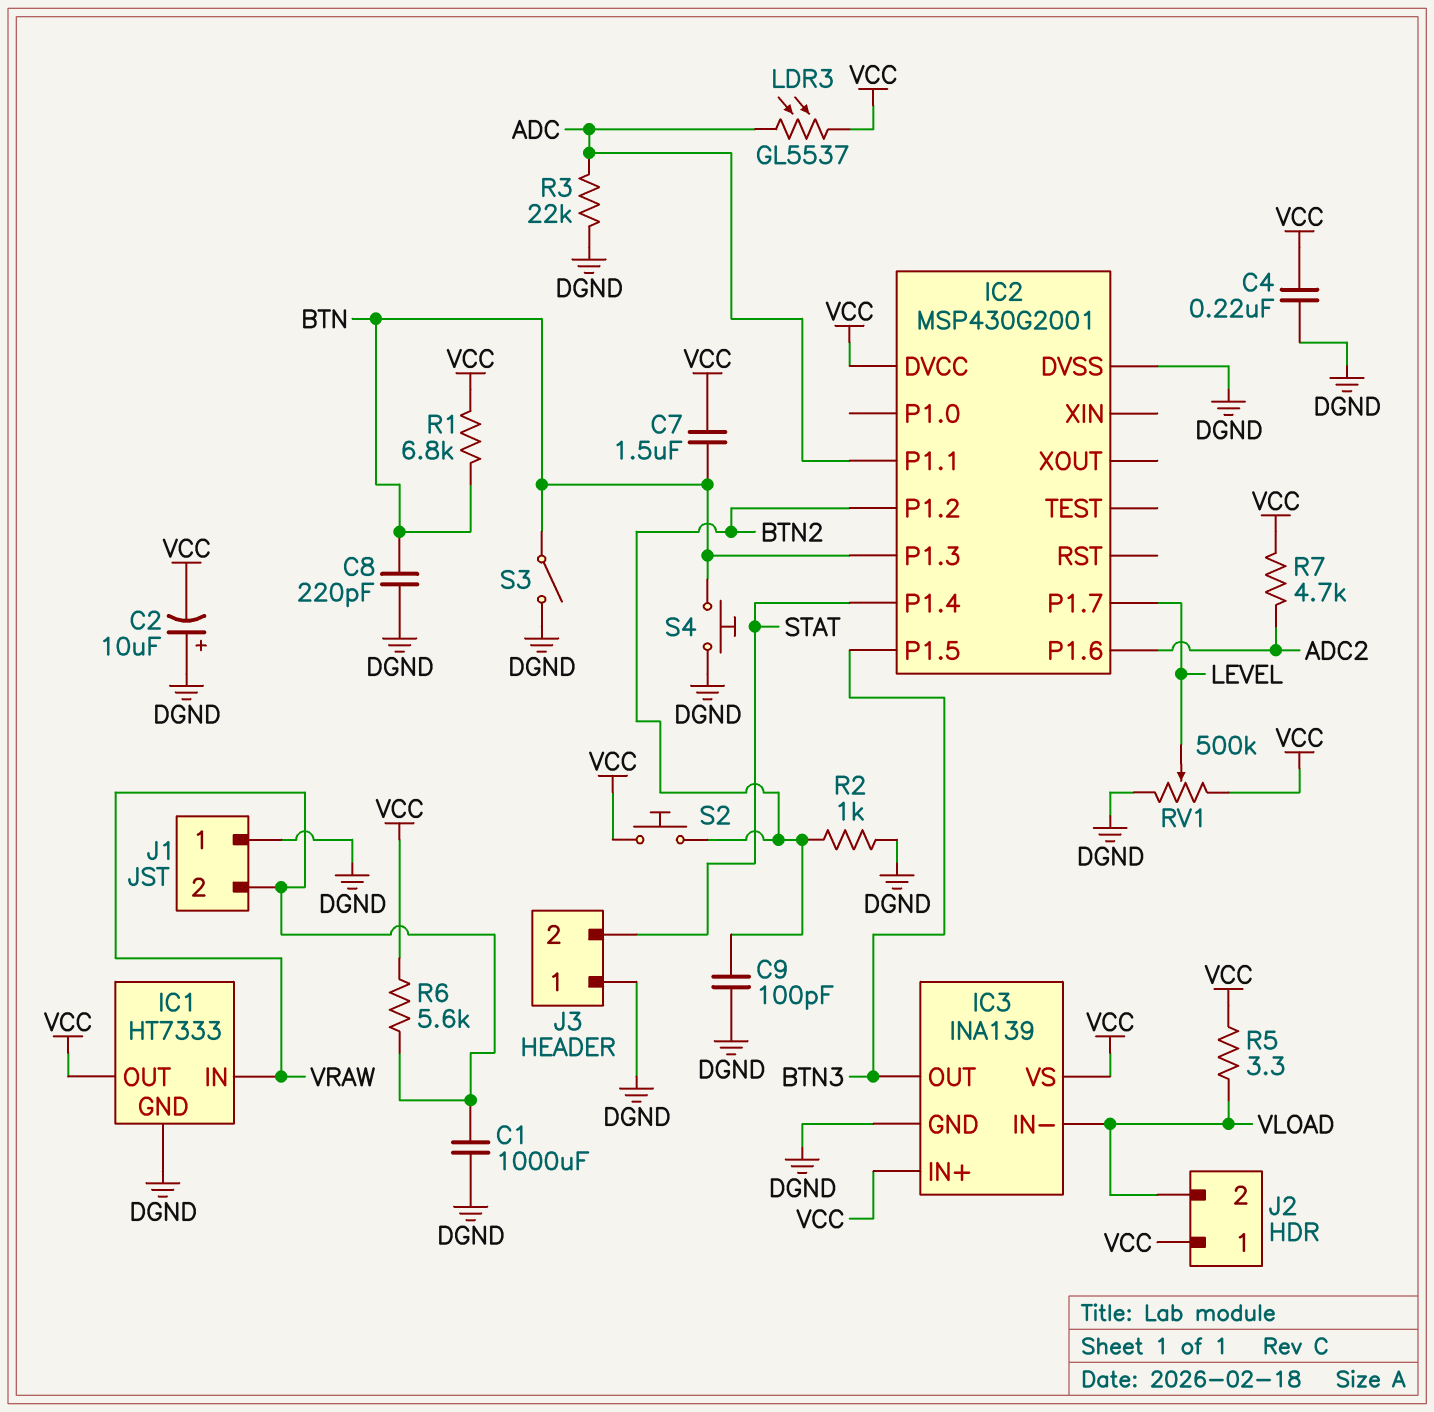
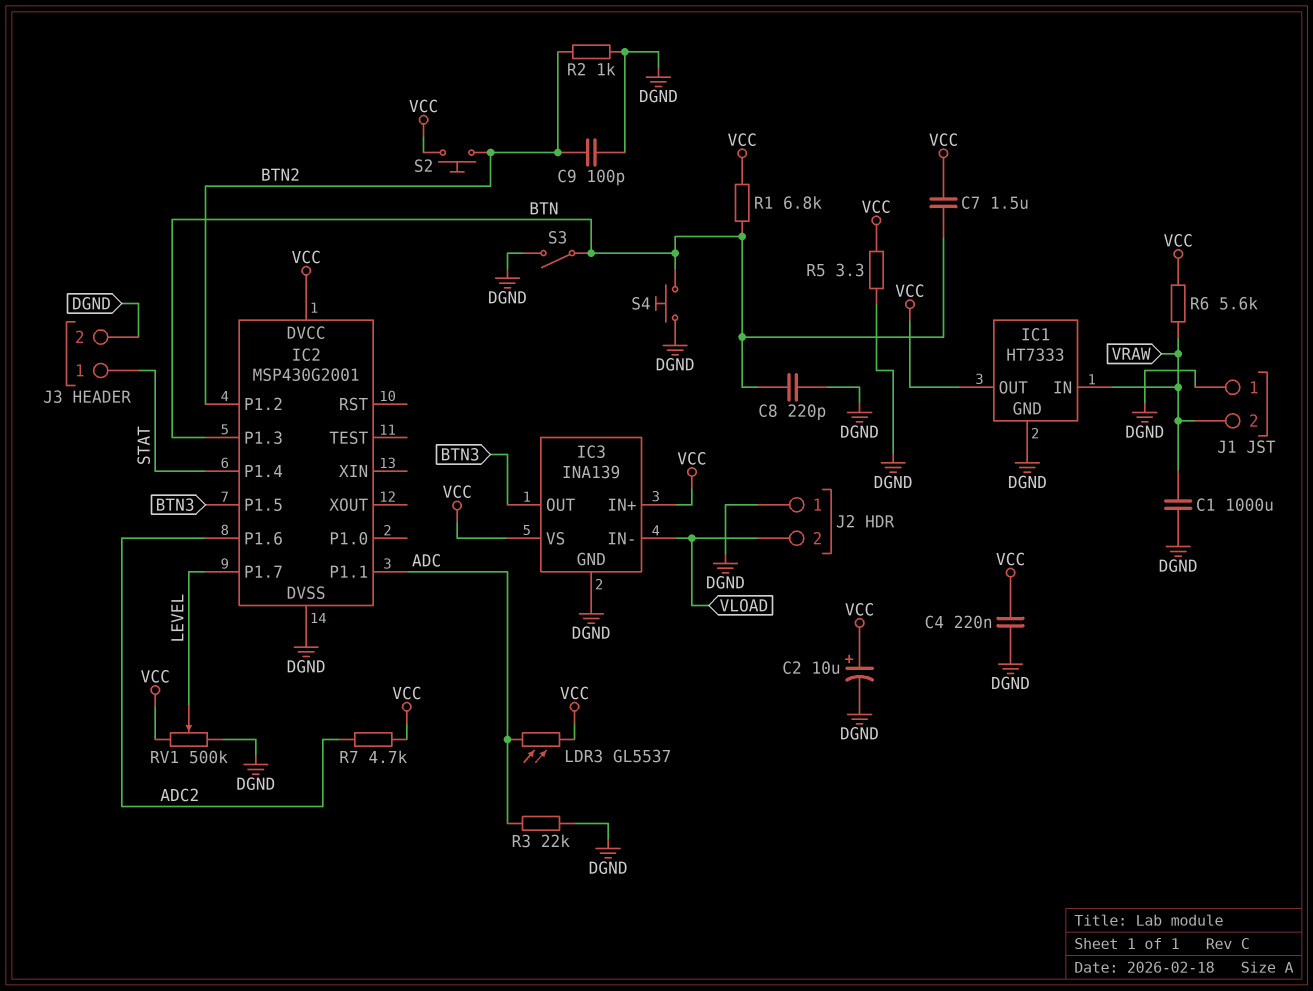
C2: 10uF (plus DGND, minus VCC) -> 10uF (plus VCC, minus DGND)
J2 pin 1: VCC -> DGND
J3 pin 1: DGND -> STAT
J3 pin 2: STAT -> DGND
R5: 3.3 (VCC, VLOAD) -> 3.3 (DGND, VCC)

